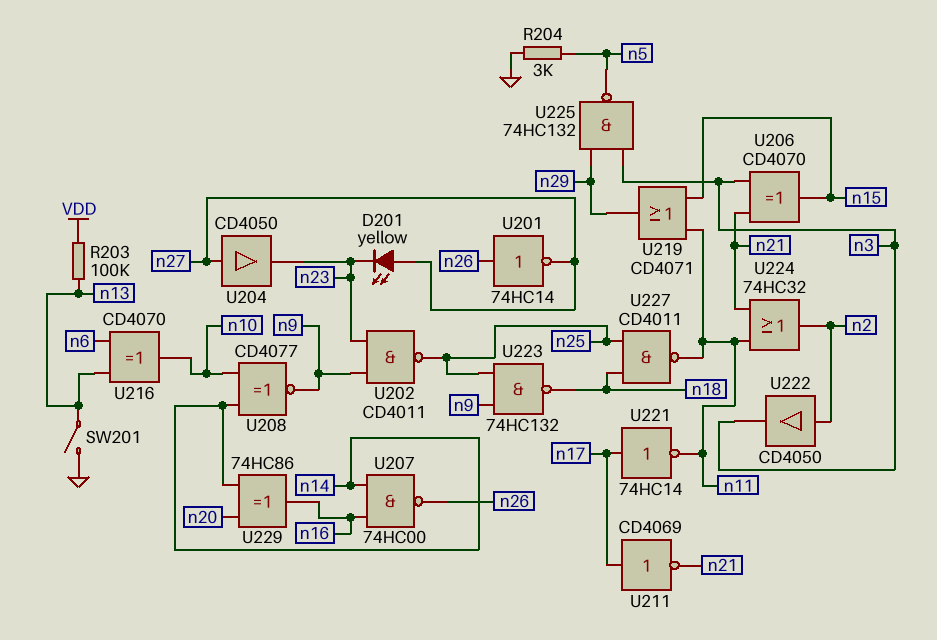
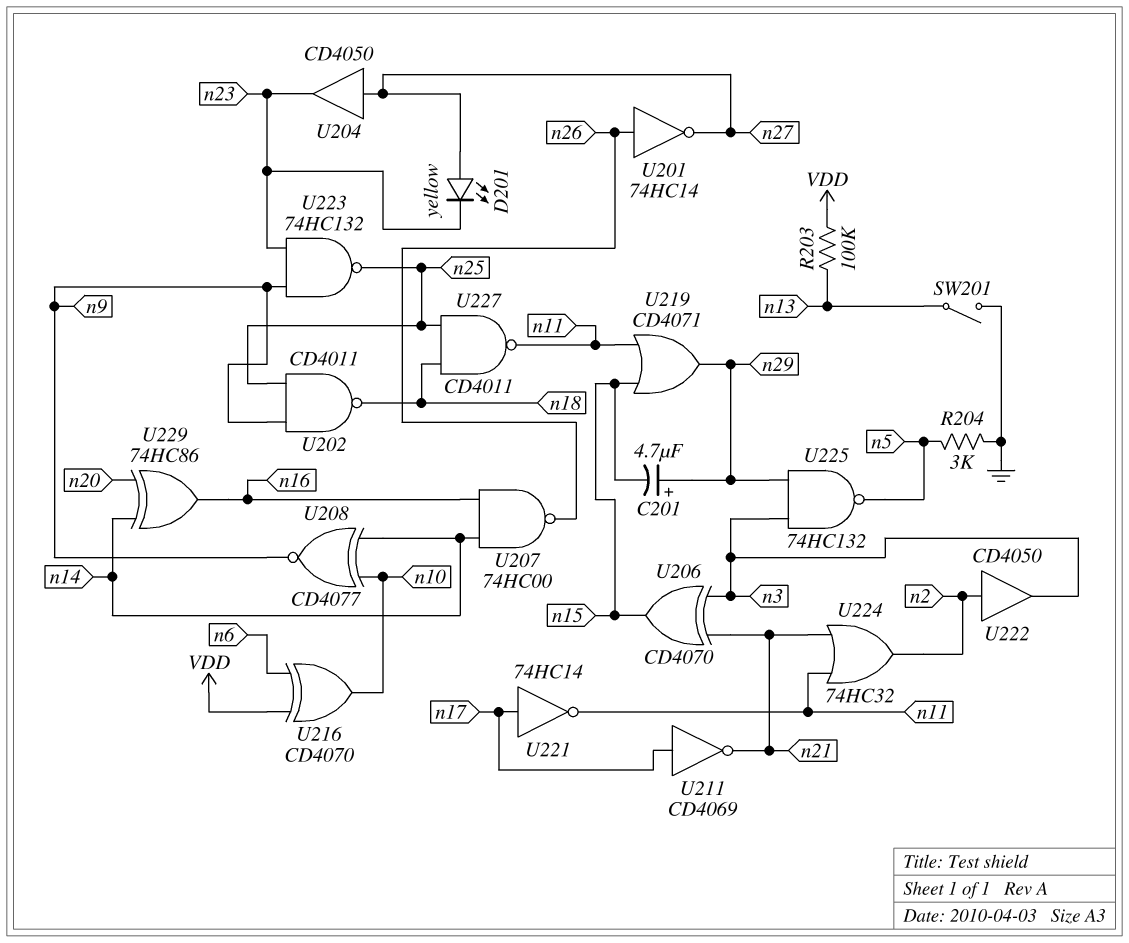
C201: none -> 4.7uF (plus n29, minus n15)
U202: NAND CD4011 (in n9, in n23, out n25) -> NAND CD4011 (in n9, in n25, out n18)
U216: XOR CD4070 (in n6, in n13, out n10) -> XOR CD4070 (in VDD, in n6, out n10)
U223: NAND 74HC132 (in n9, in n25, out n18) -> NAND 74HC132 (in n9, in n23, out n25)

